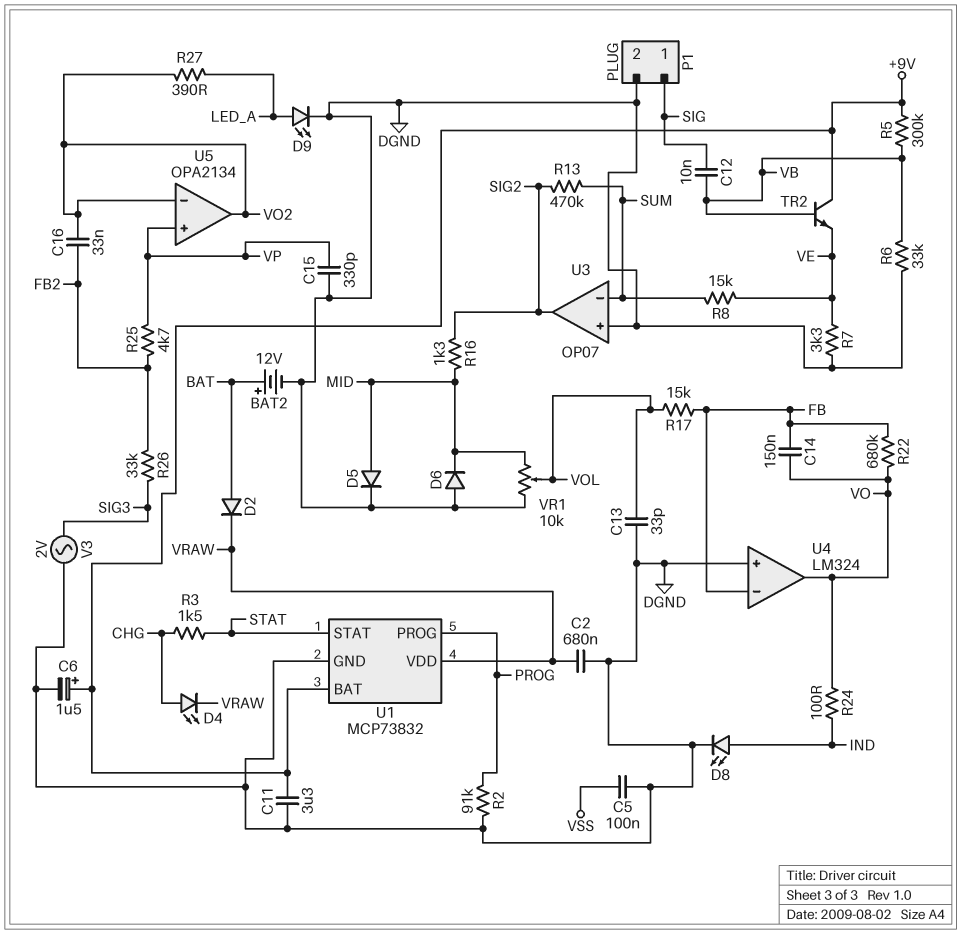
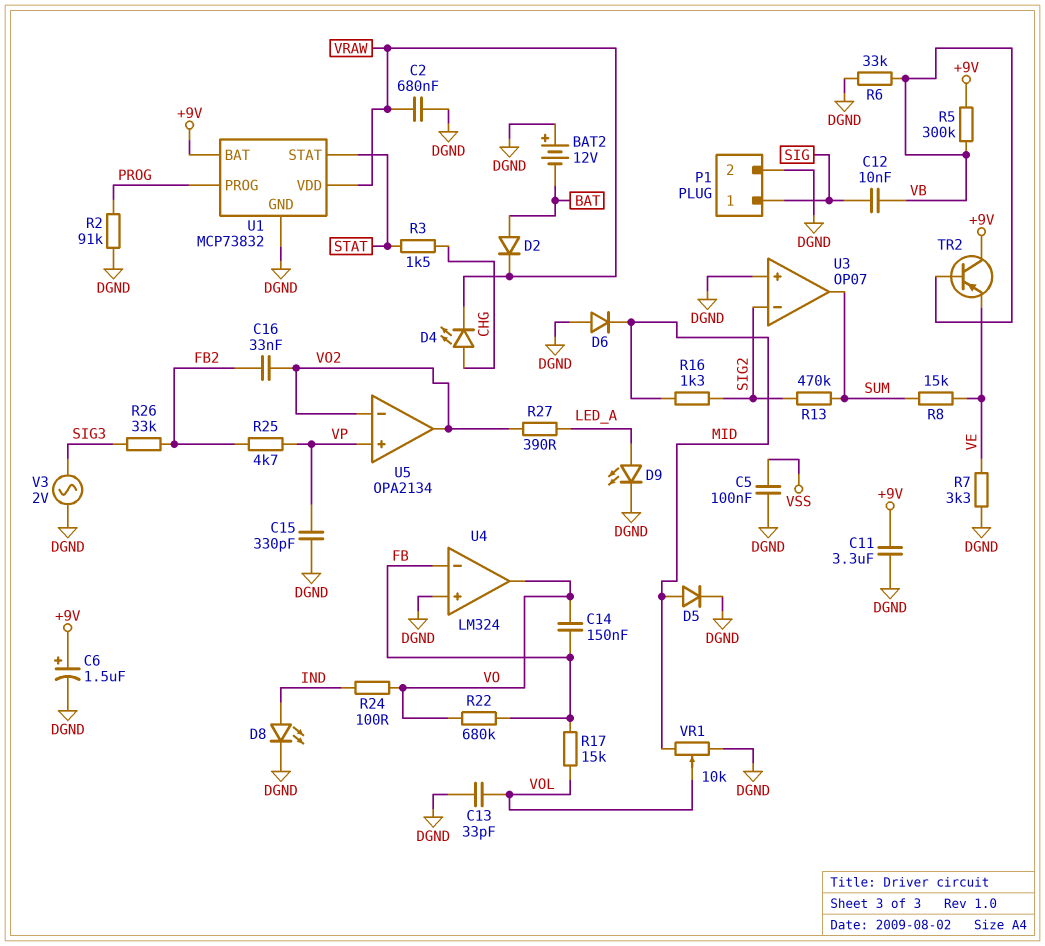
BAT2: 12V (plus BAT, minus DGND) -> 12V (plus DGND, minus BAT)
TR2: NPN (B VB, C +9V, E VE) -> PNP (B VB, C +9V, E VE)
U3 pin in-: SUM -> SIG2
U3 pin out: SIG2 -> SUM

